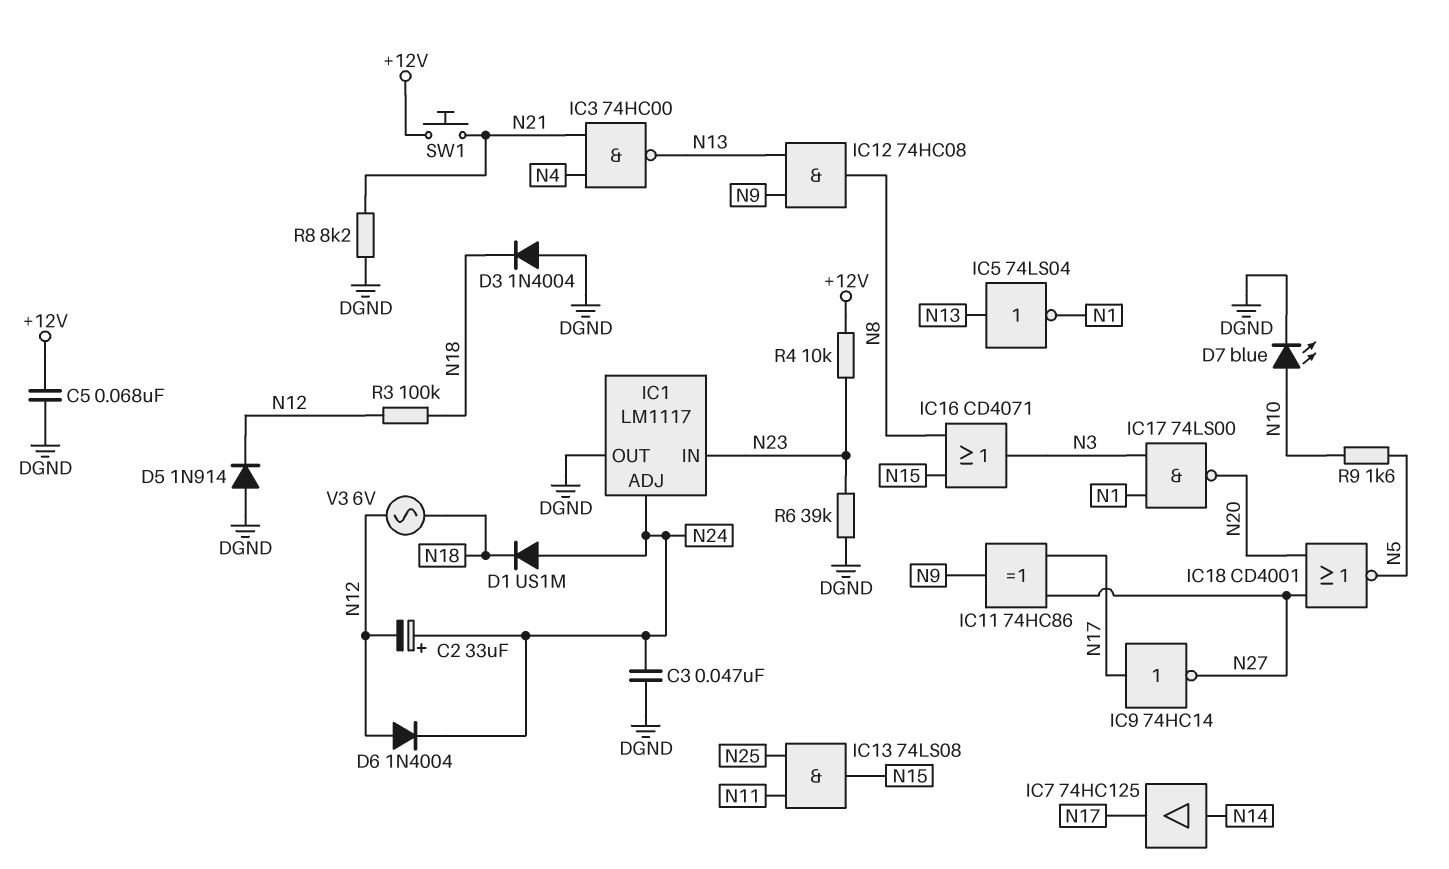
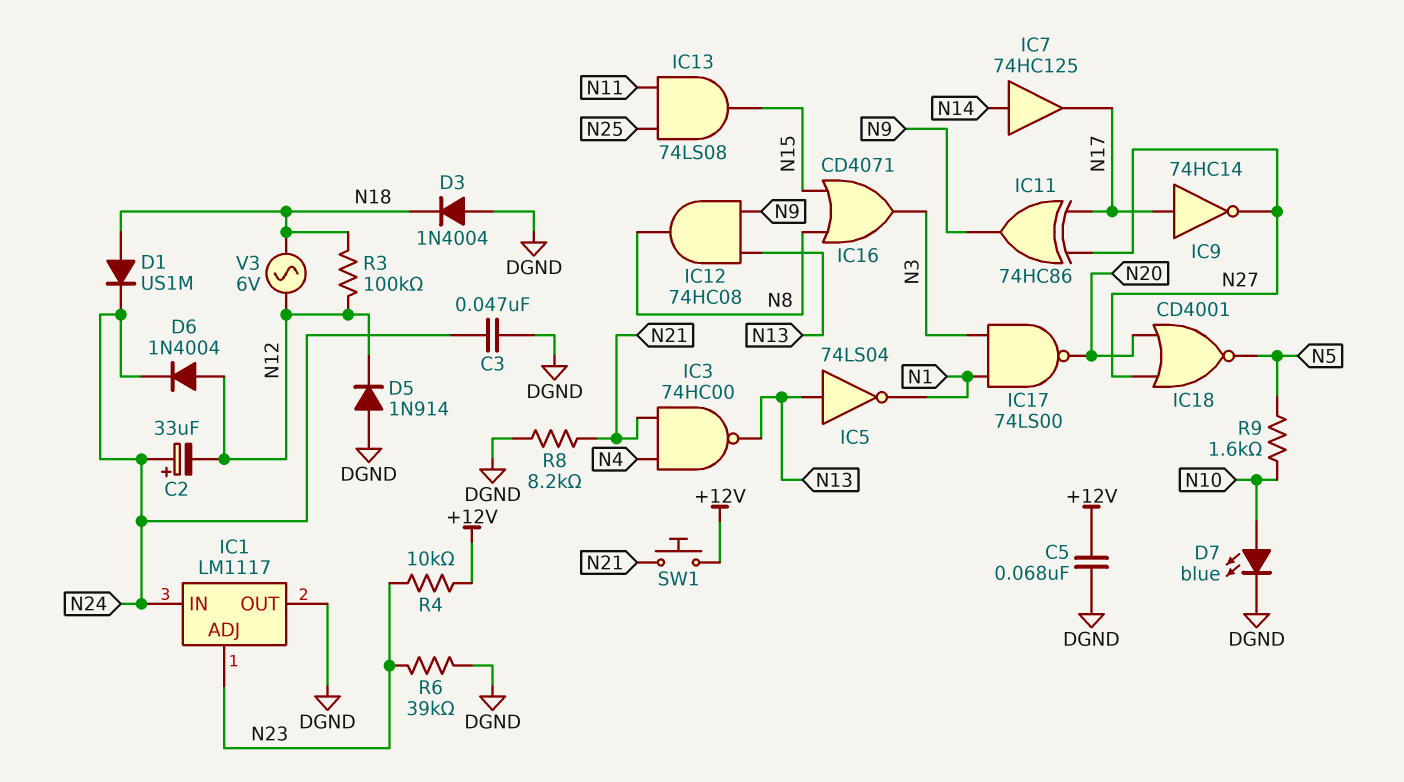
D1: diode US1M (A N24, K N18) -> diode US1M (A N18, K N24)
IC1 pin ADJ: N24 -> N23
IC1 pin IN: N23 -> N24

